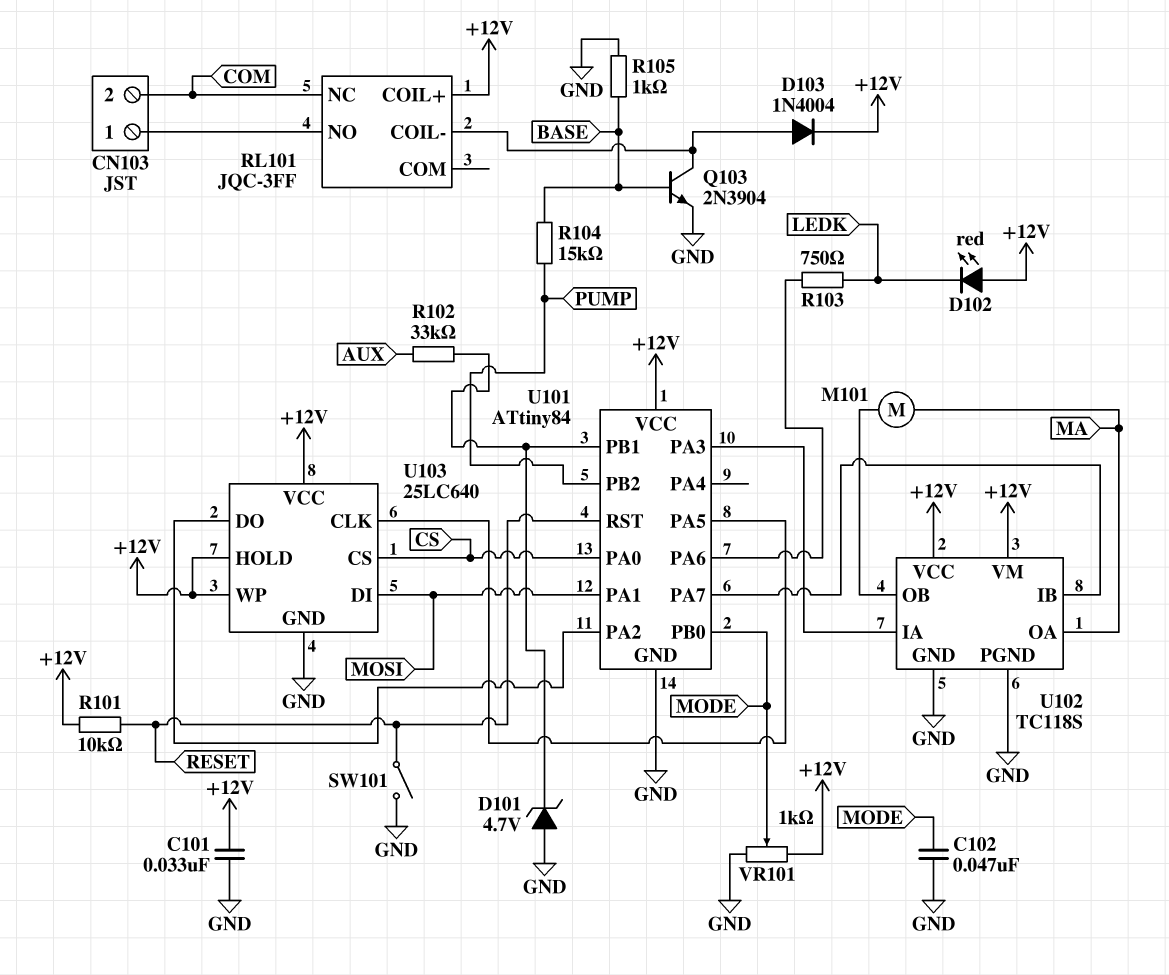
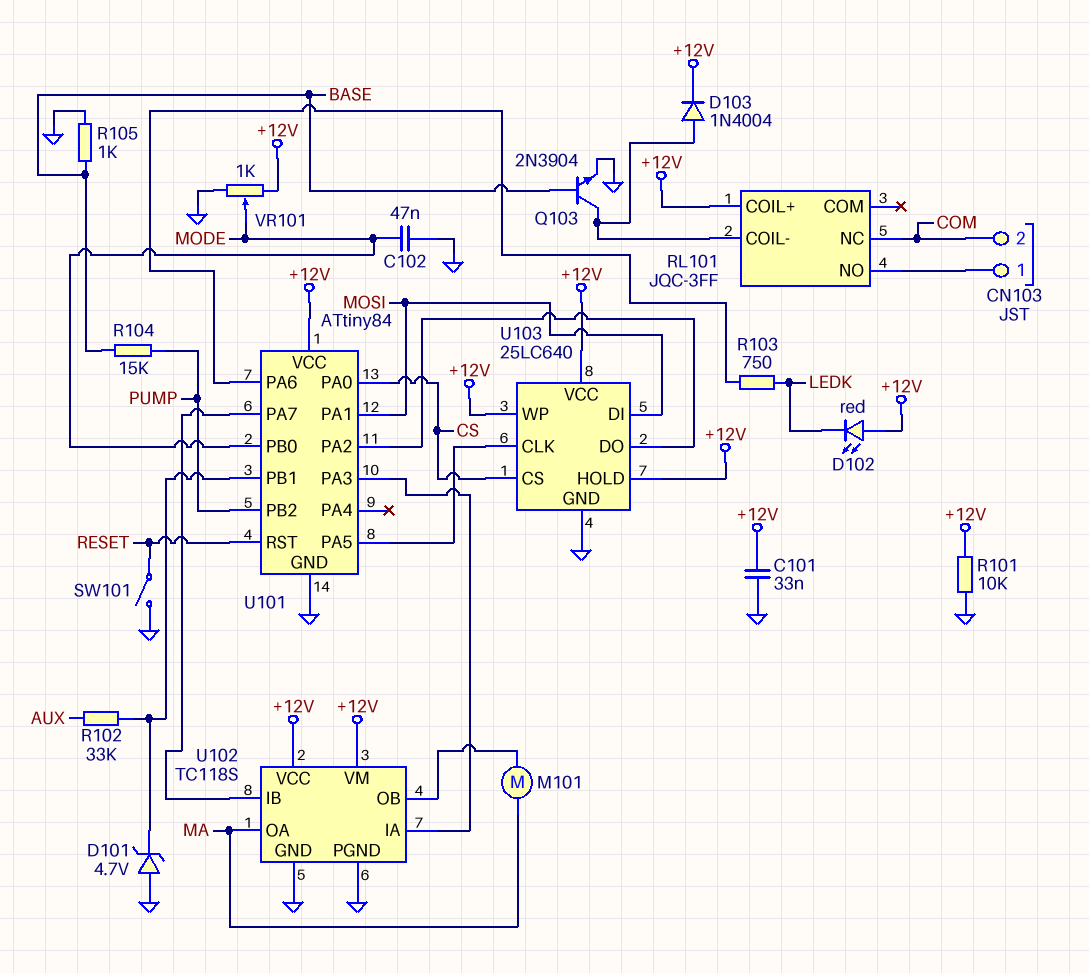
R101: 10k (+12V, RESET) -> 10k (+12V, GND)

